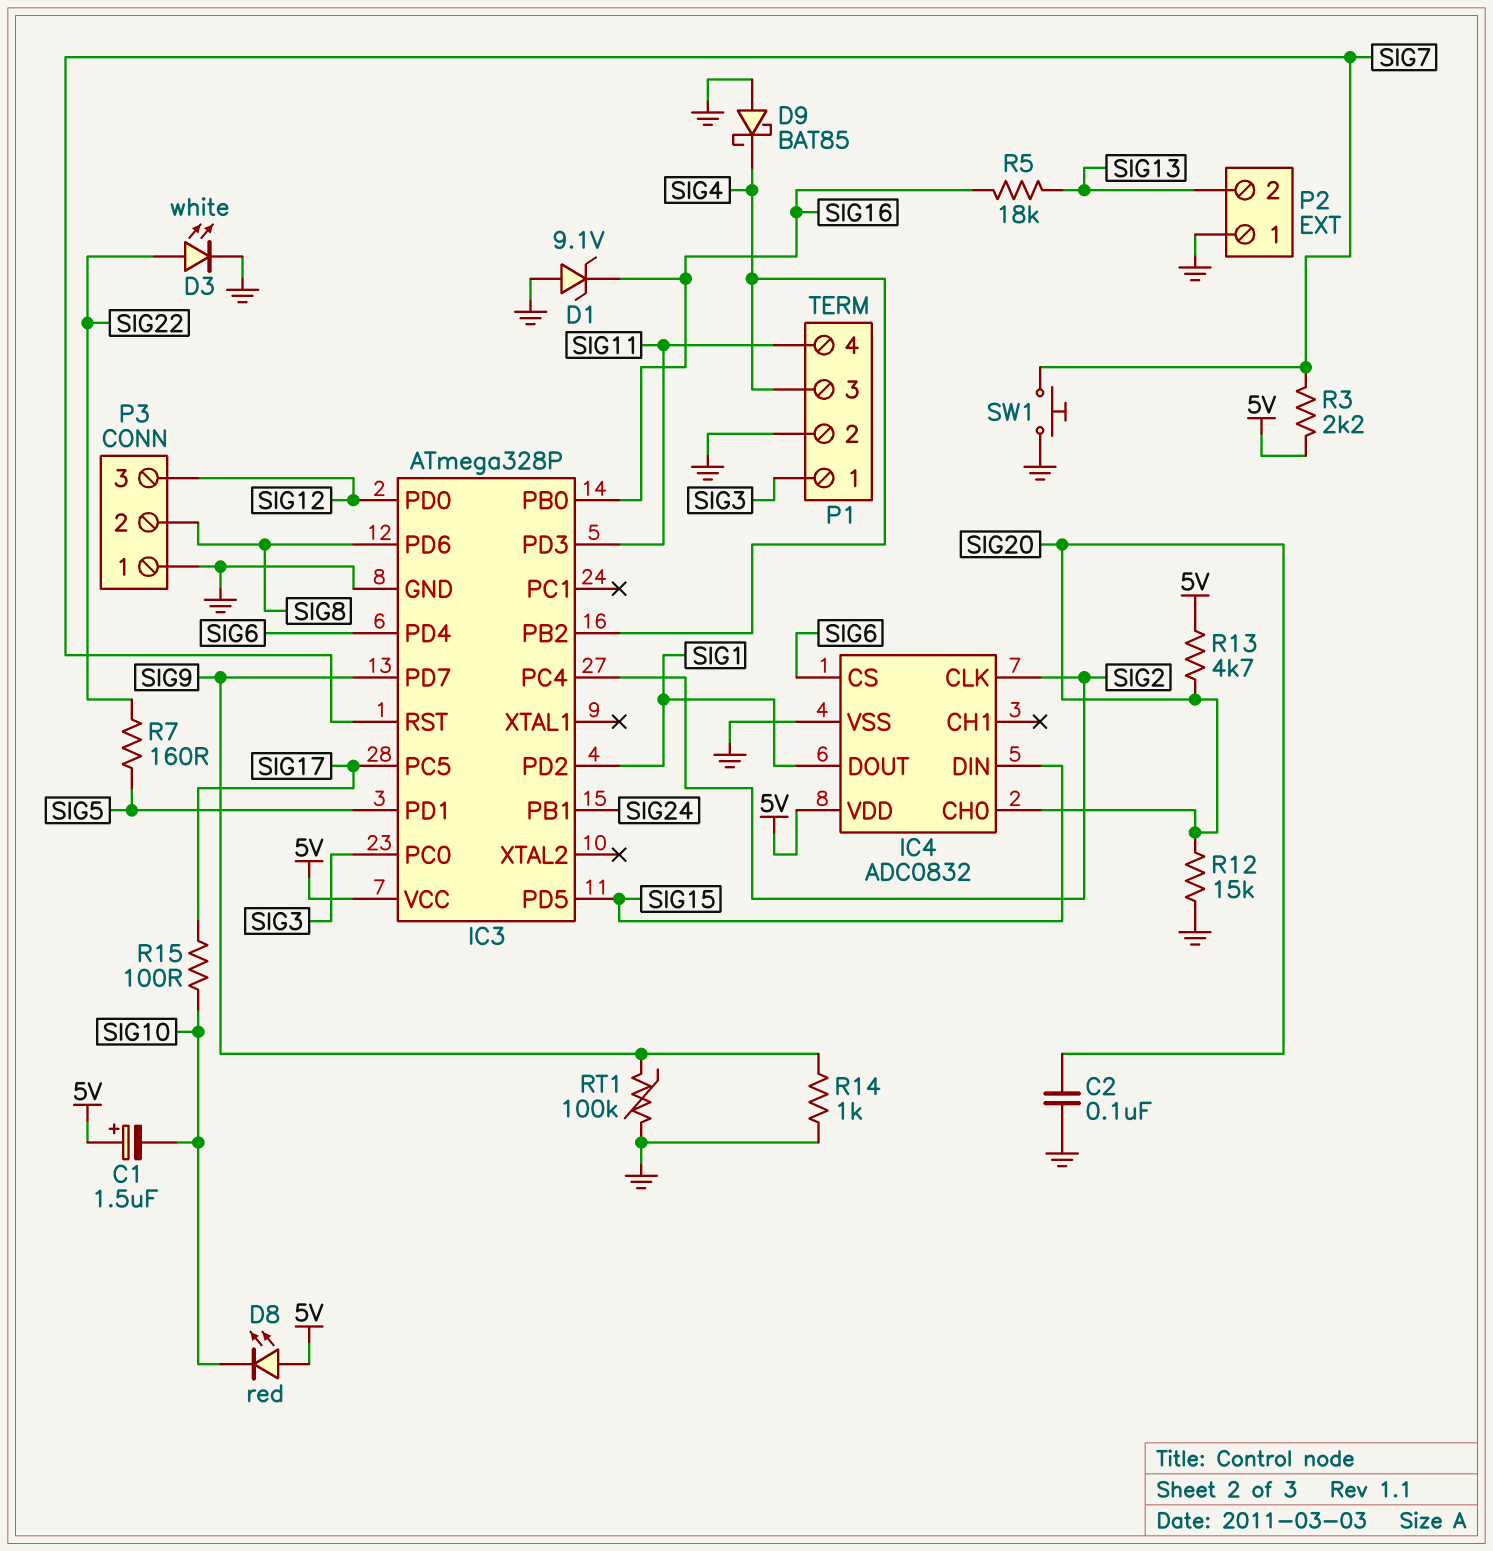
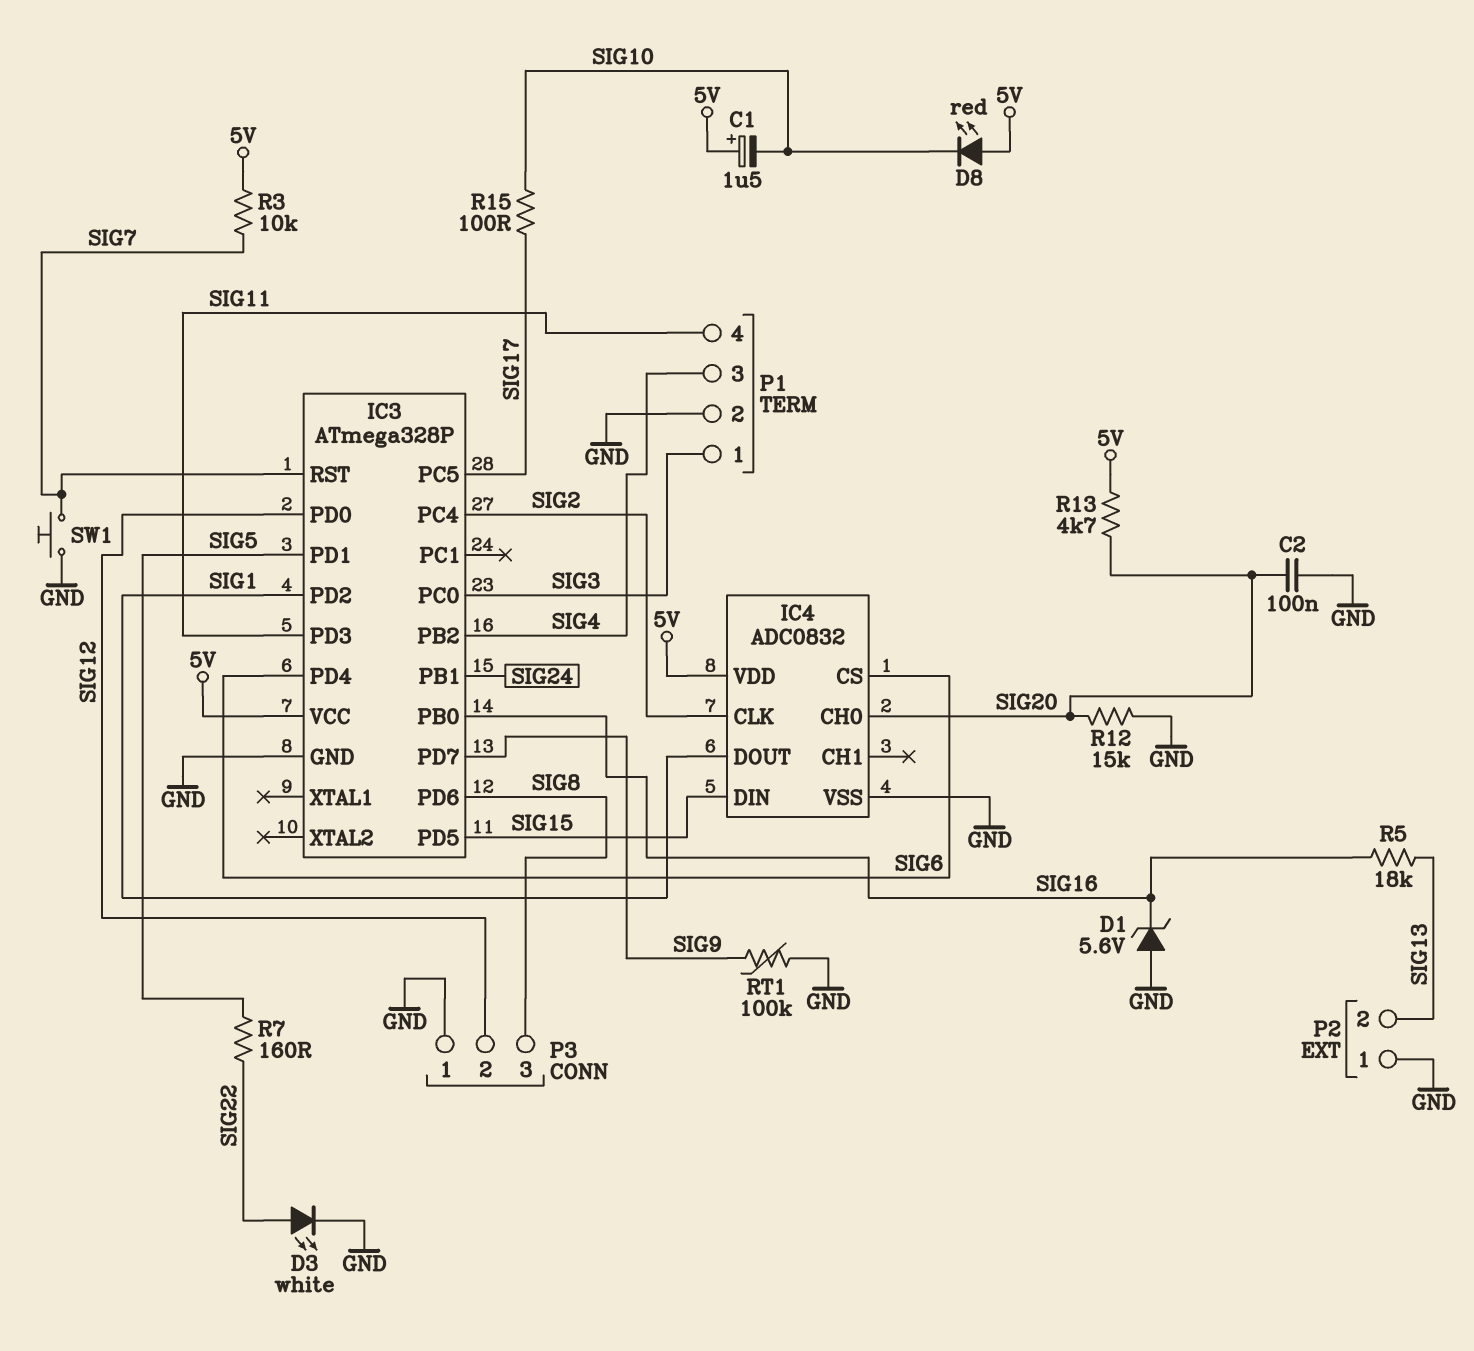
D1: zener 9.1V (A GND, K SIG16) -> zener 5.6V (A GND, K SIG16)
D9: schottky BAT85 (A GND, K SIG4) -> none
P3 pin 2: SIG8 -> SIG12
P3 pin 3: SIG12 -> SIG8
R3: 2.2k (5V, SIG7) -> 10k (5V, SIG7)
R14: 1k (GND, SIG9) -> none

